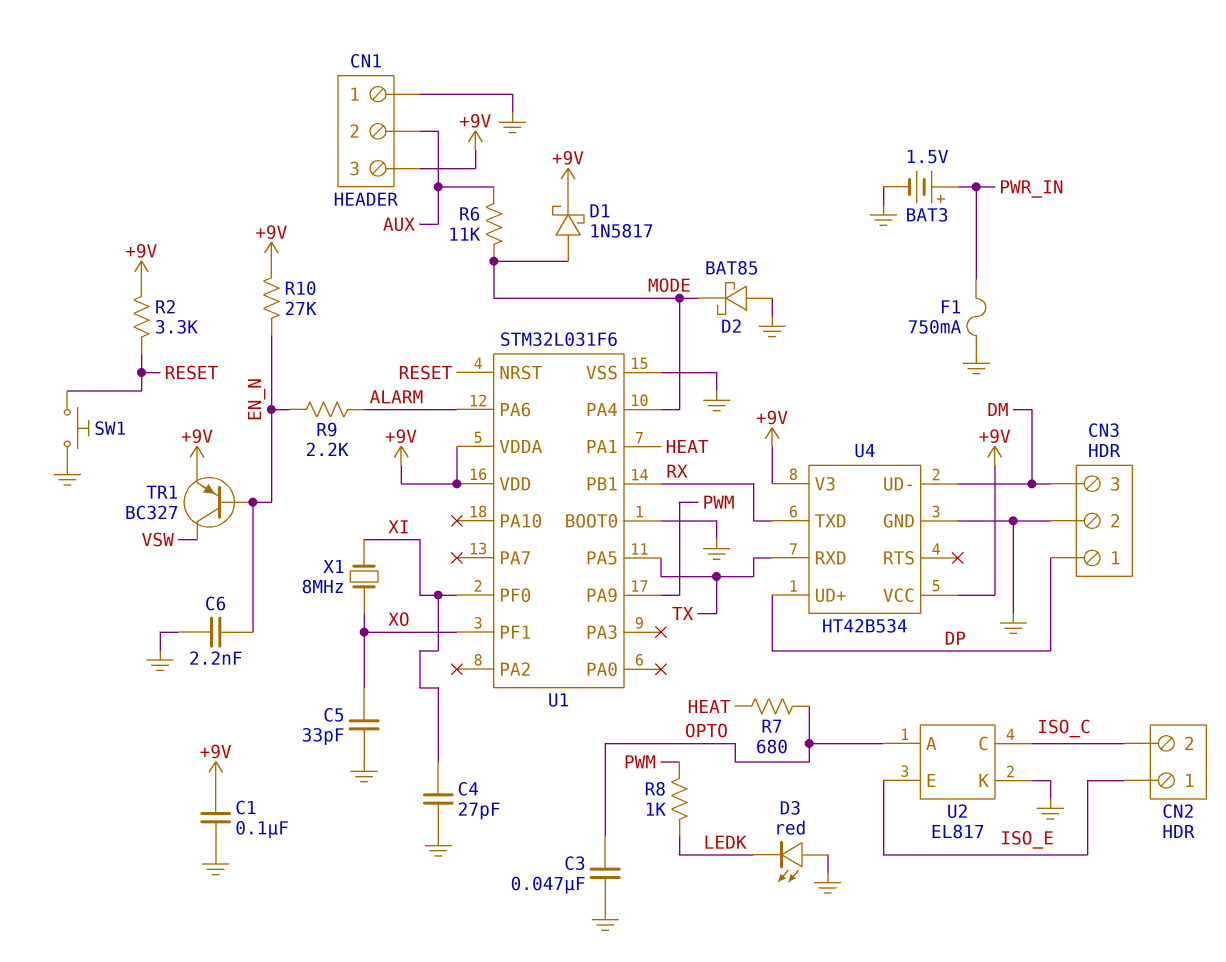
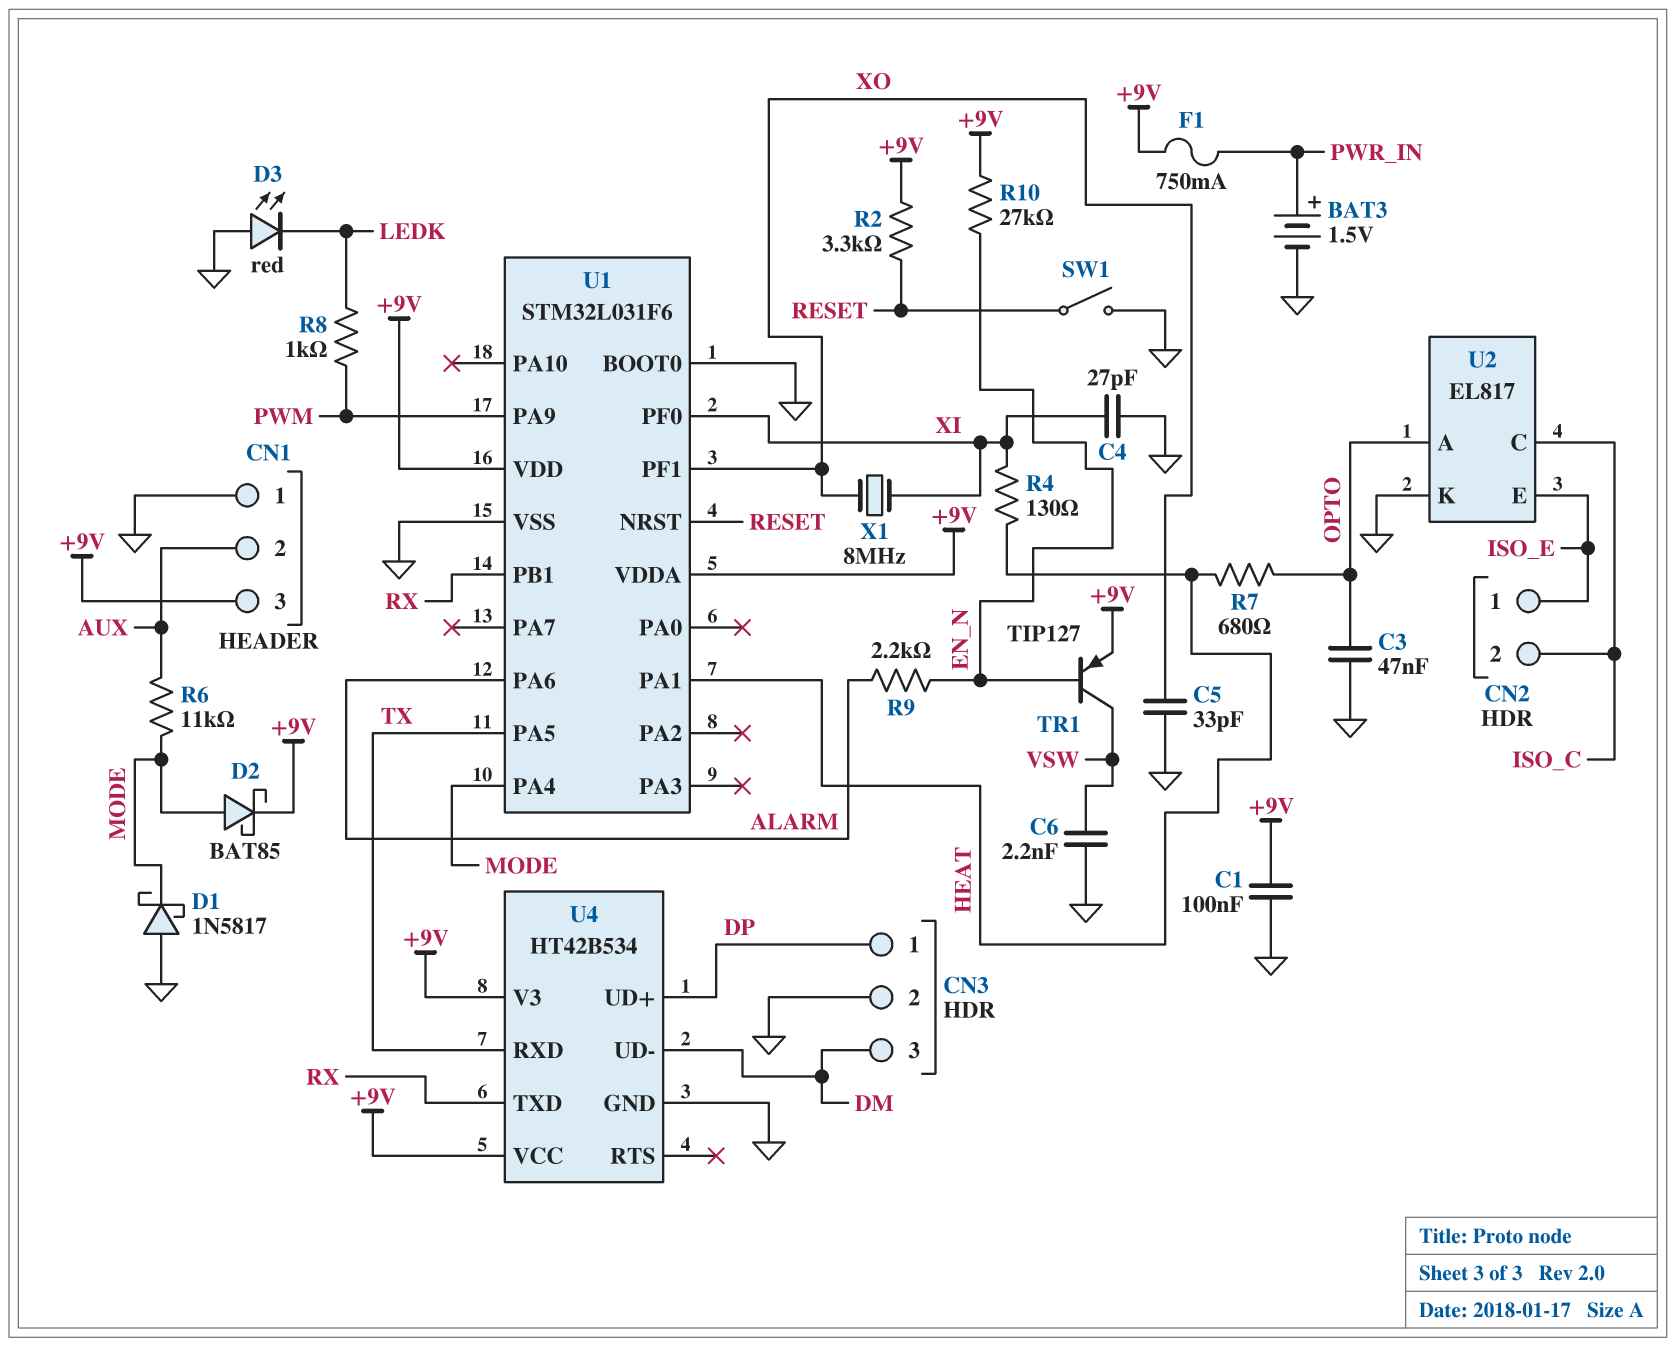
C6: 2.2nF (EN_N, GND) -> 2.2nF (GND, VSW)
D1: schottky 1N5817 (A MODE, K +9V) -> schottky 1N5817 (A GND, K MODE)
D2: schottky BAT85 (A GND, K MODE) -> schottky BAT85 (A MODE, K +9V)
F1: 750mA (GND, PWR_IN) -> 750mA (+9V, PWR_IN)
R4: none -> 130 (HEAT, XI)
SW1: button (GND, RESET) -> switch (GND, RESET)
TR1: PNP BC327 (B EN_N, C VSW, E +9V) -> PNP TIP127 (B EN_N, C VSW, E +9V)

